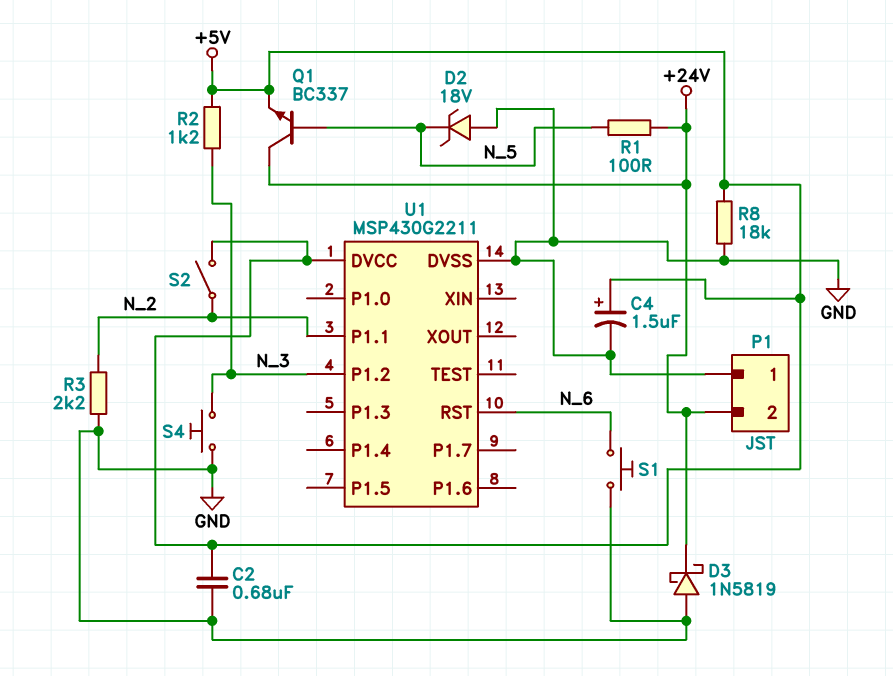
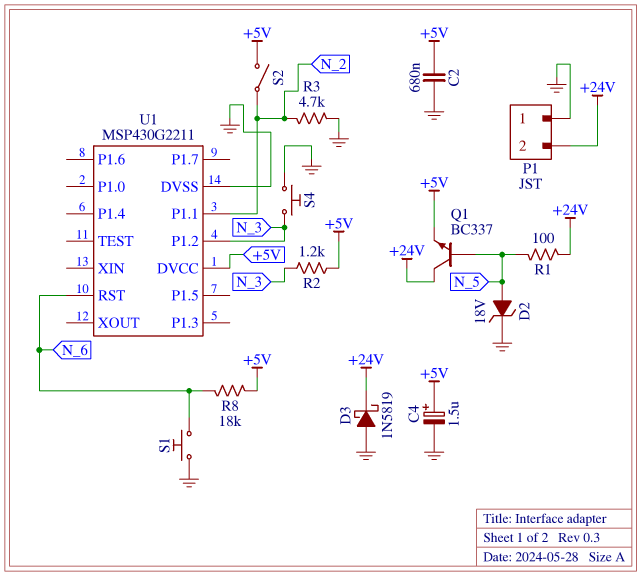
D2: zener 18V (A GND, K N_5) -> zener 18V (A N_5, K GND)
R3: 2.2k (GND, N_2) -> 4.7k (GND, N_2)
R8: 18k (+5V, GND) -> 18k (+5V, N_6)

